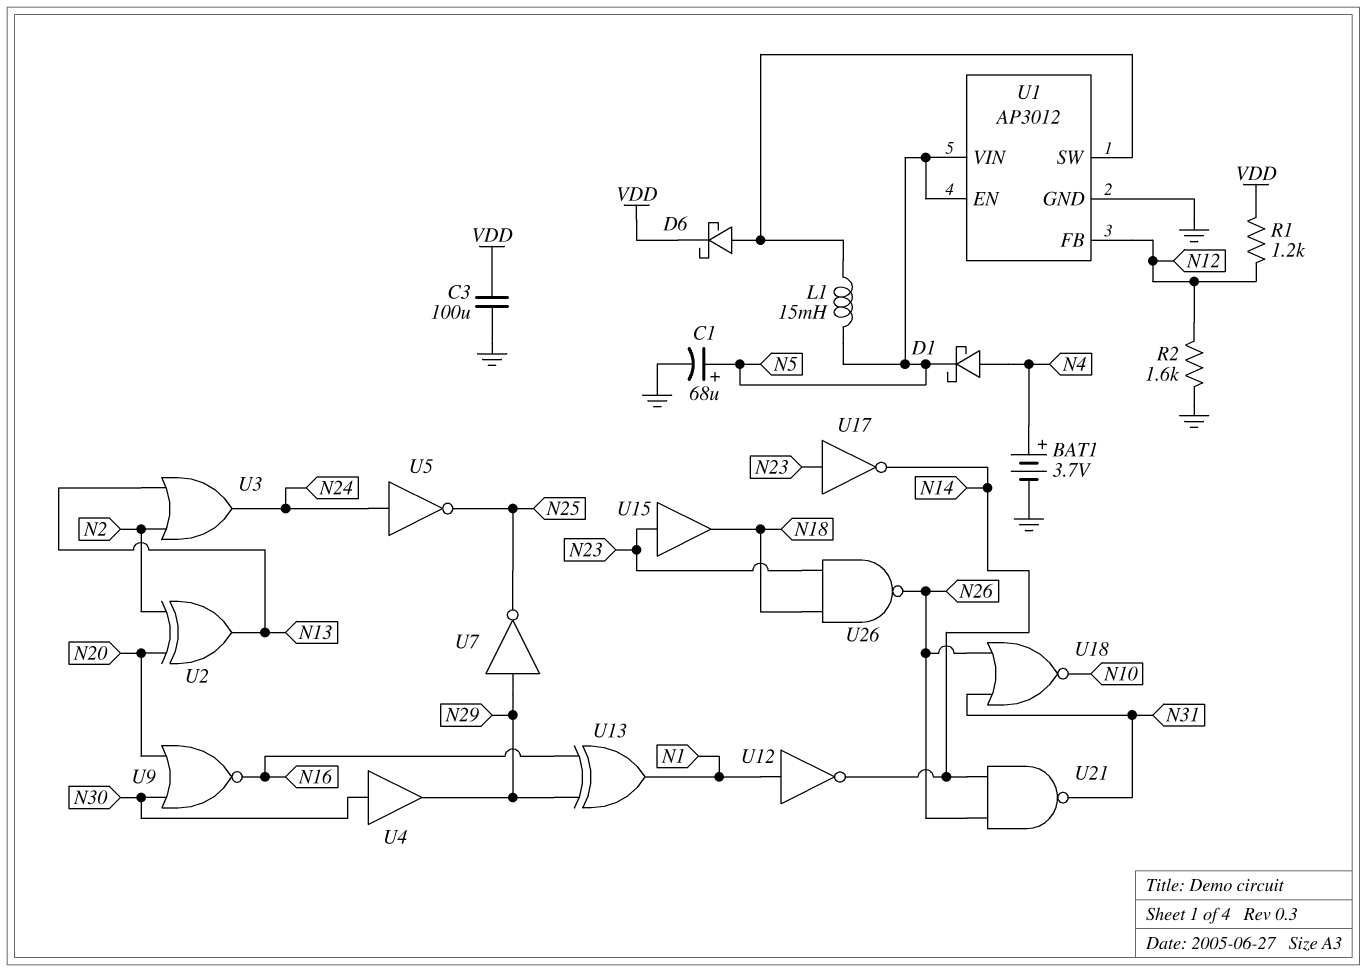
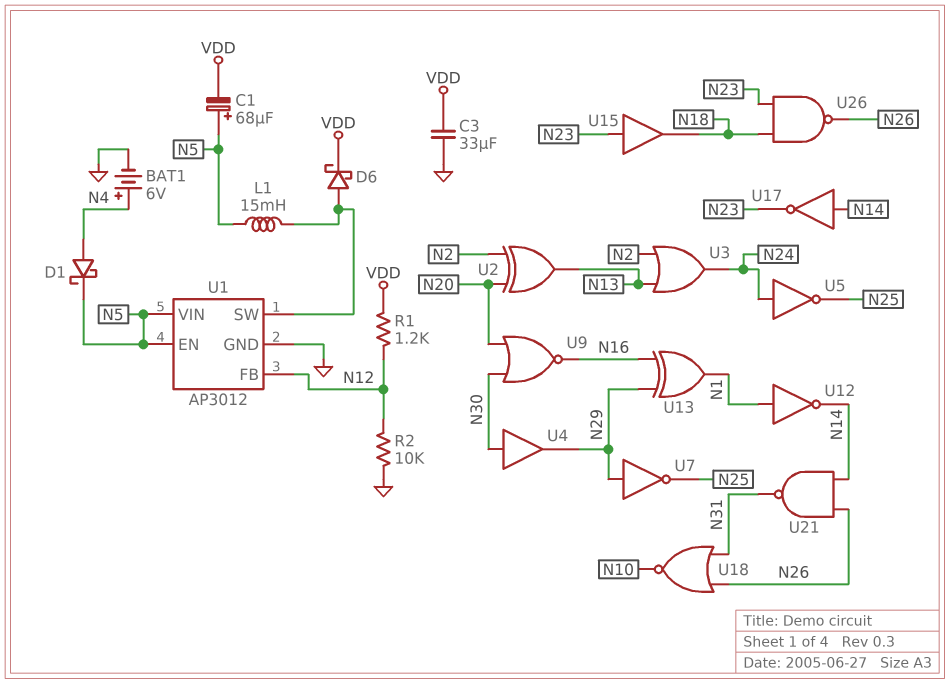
BAT1: 3.7V (plus N4, minus GND) -> 6V (plus N4, minus GND)
C1: 68uF (plus N5, minus GND) -> 68uF (plus N5, minus VDD)
C3: 100uF (GND, VDD) -> 33uF (GND, VDD)
R2: 1.6k (GND, N12) -> 10k (GND, N12)
U17: NOT (in N23, out N14) -> NOT (in N14, out N23)

